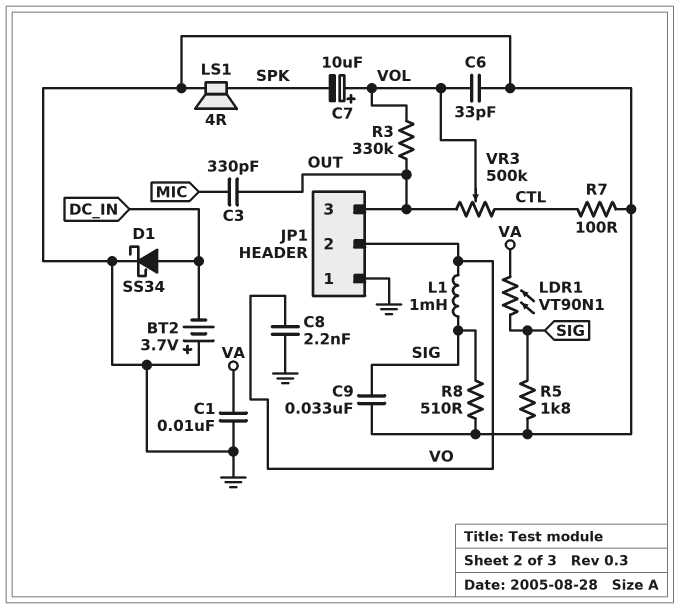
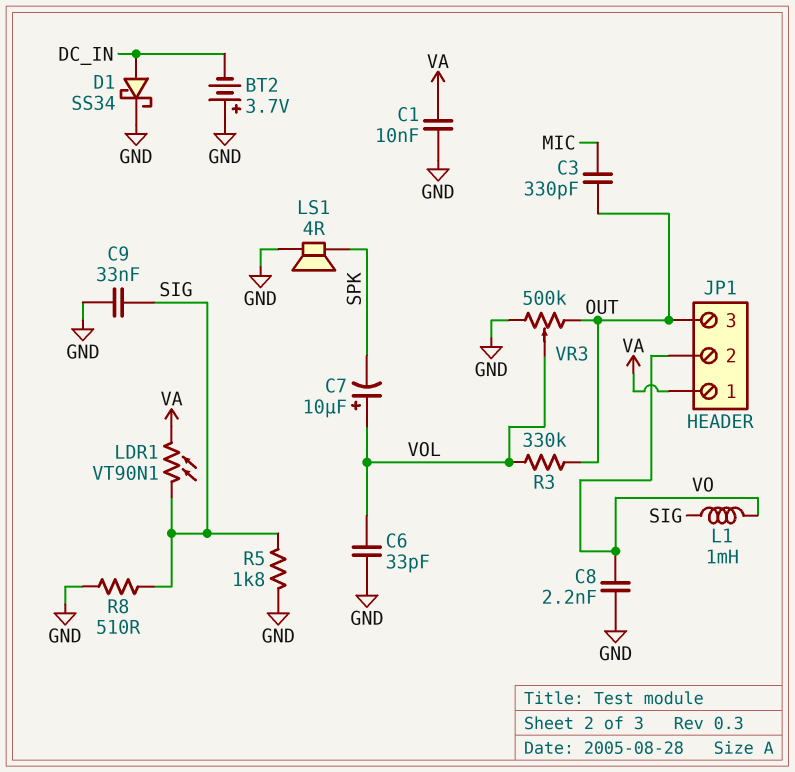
JP1 pin 1: GND -> VA
R7: 100 (CTL, GND) -> none
VR3: 500k (CTL, OUT, wiper VOL) -> 500k (GND, OUT, wiper VOL)

